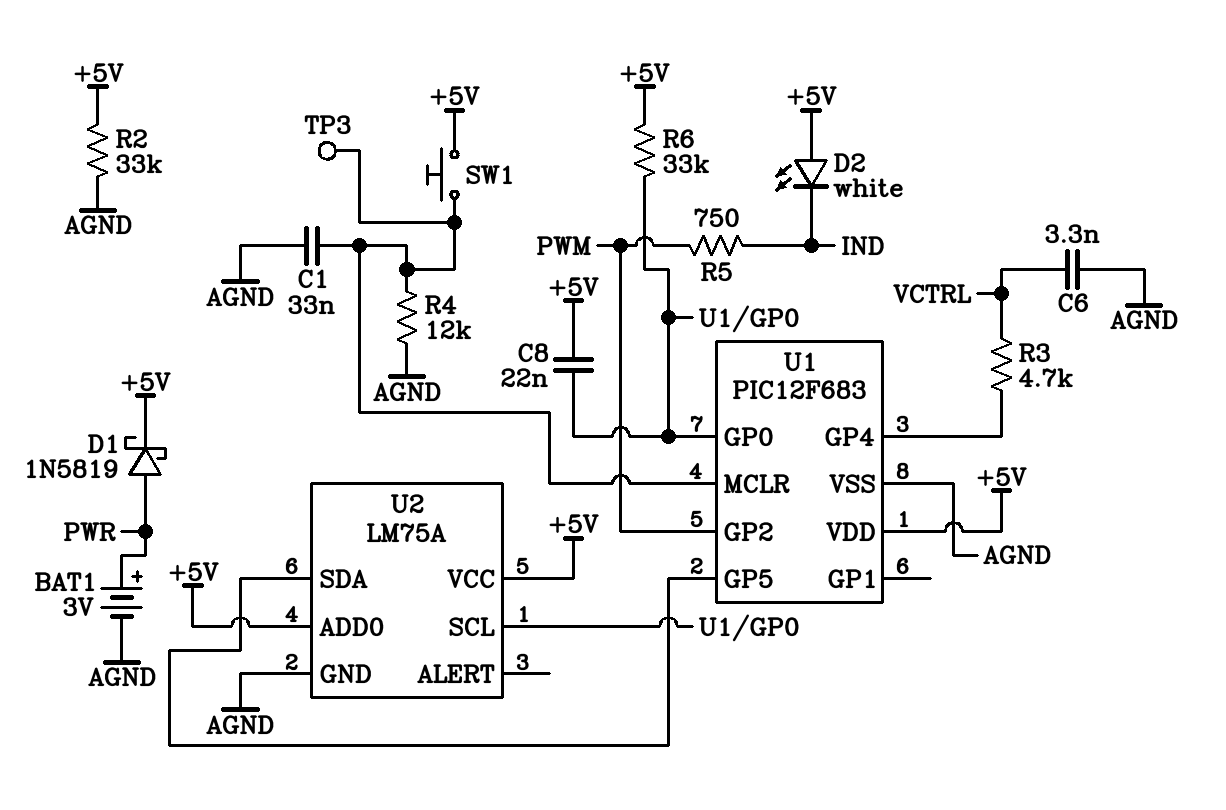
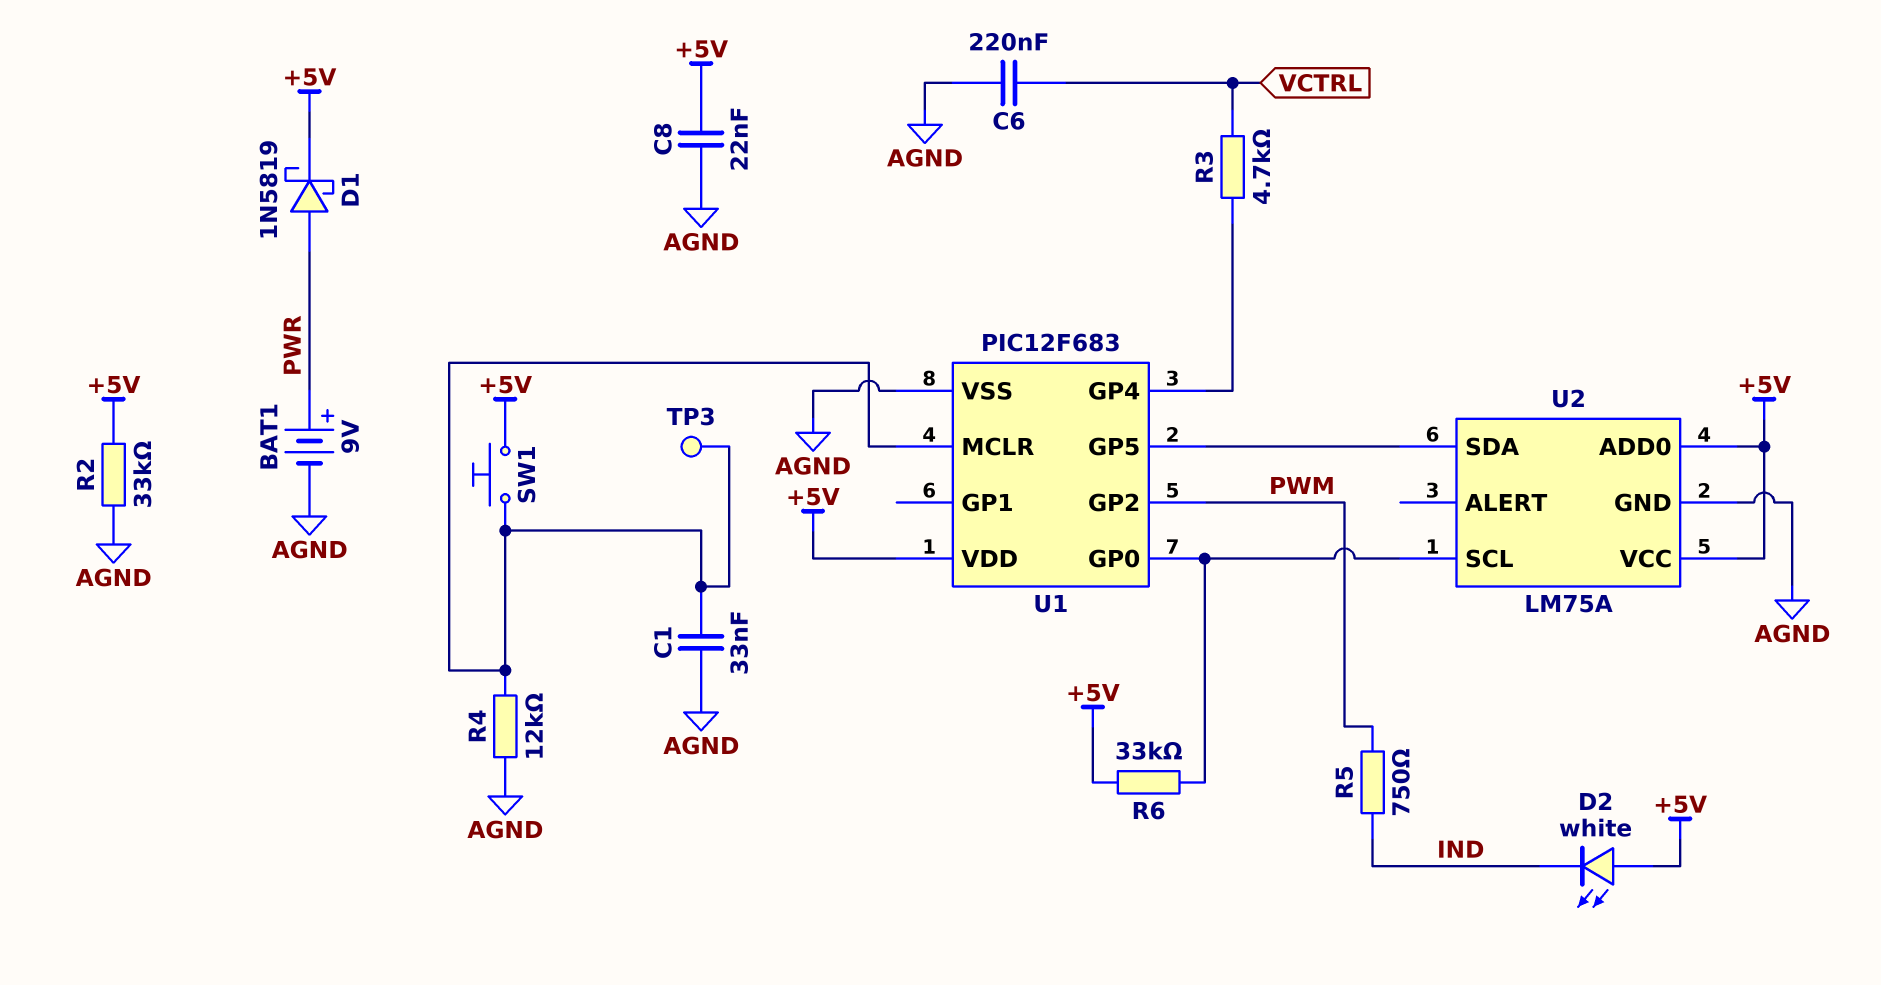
BAT1: 3V (plus PWR, minus AGND) -> 9V (plus PWR, minus AGND)
C6: 3.3nF (AGND, VCTRL) -> 220nF (AGND, VCTRL)
C8: 22nF (+5V, U1/GP0) -> 22nF (+5V, AGND)

